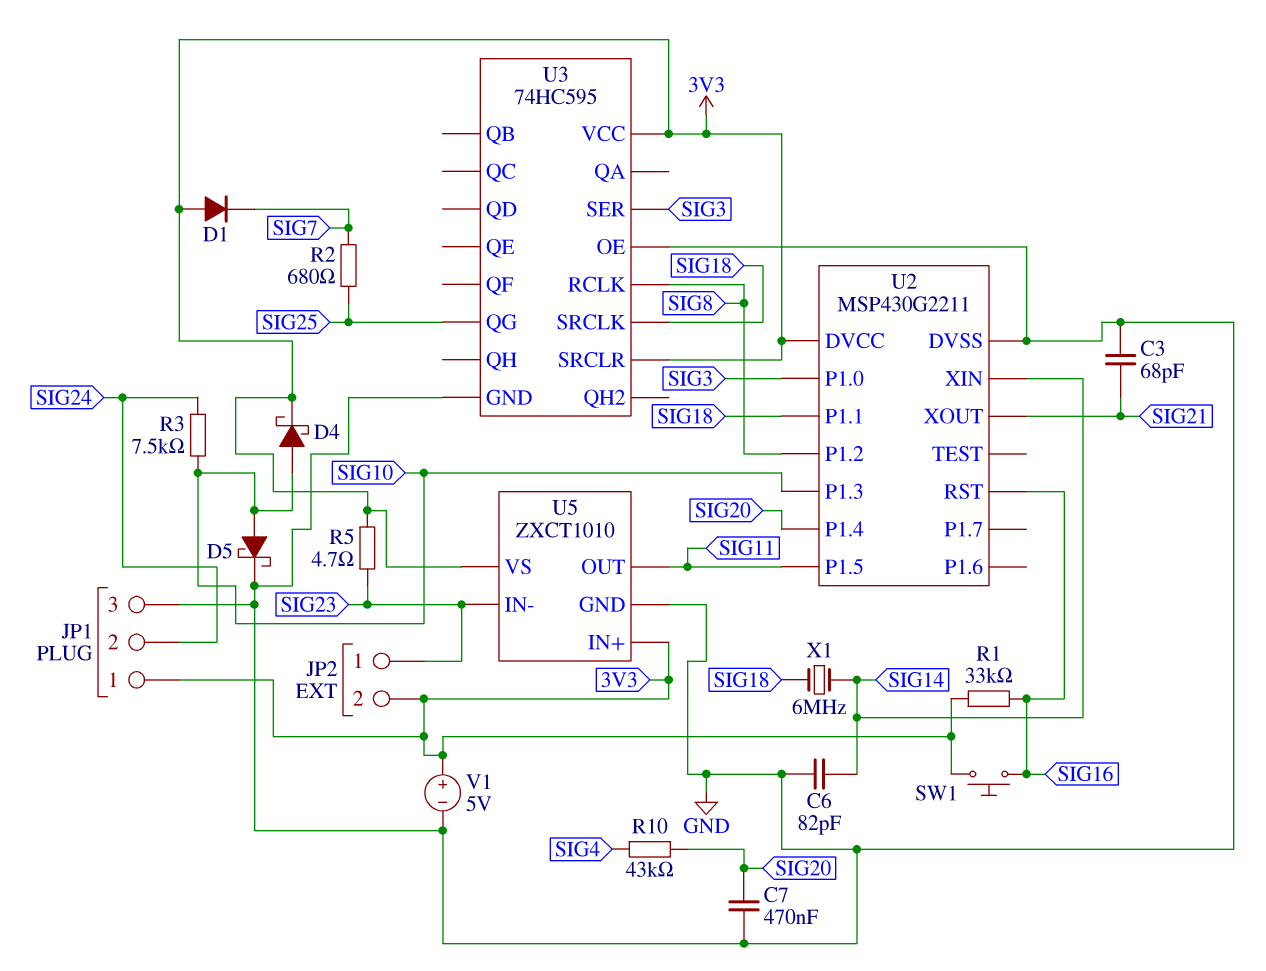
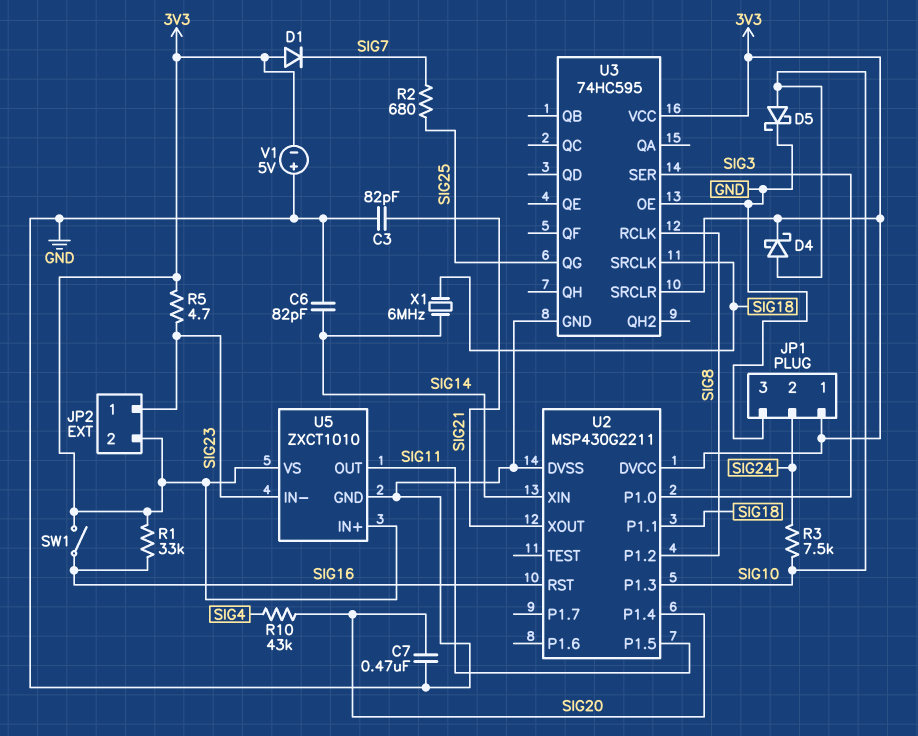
C3: 68pF (GND, SIG21) -> 82pF (GND, SIG21)
SW1: button (3V3, SIG16) -> switch (3V3, SIG16)
V1: 5V (plus 3V3, minus GND) -> 5V (plus GND, minus 3V3)

